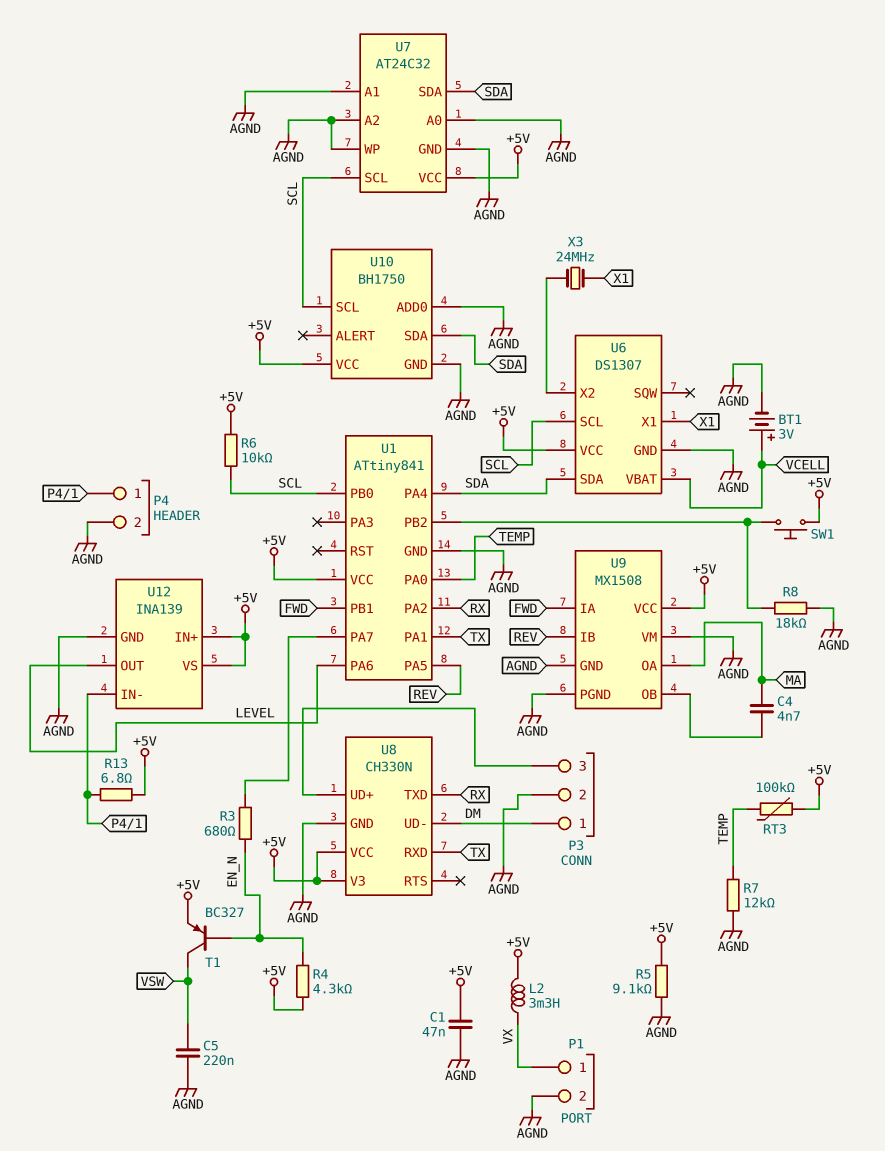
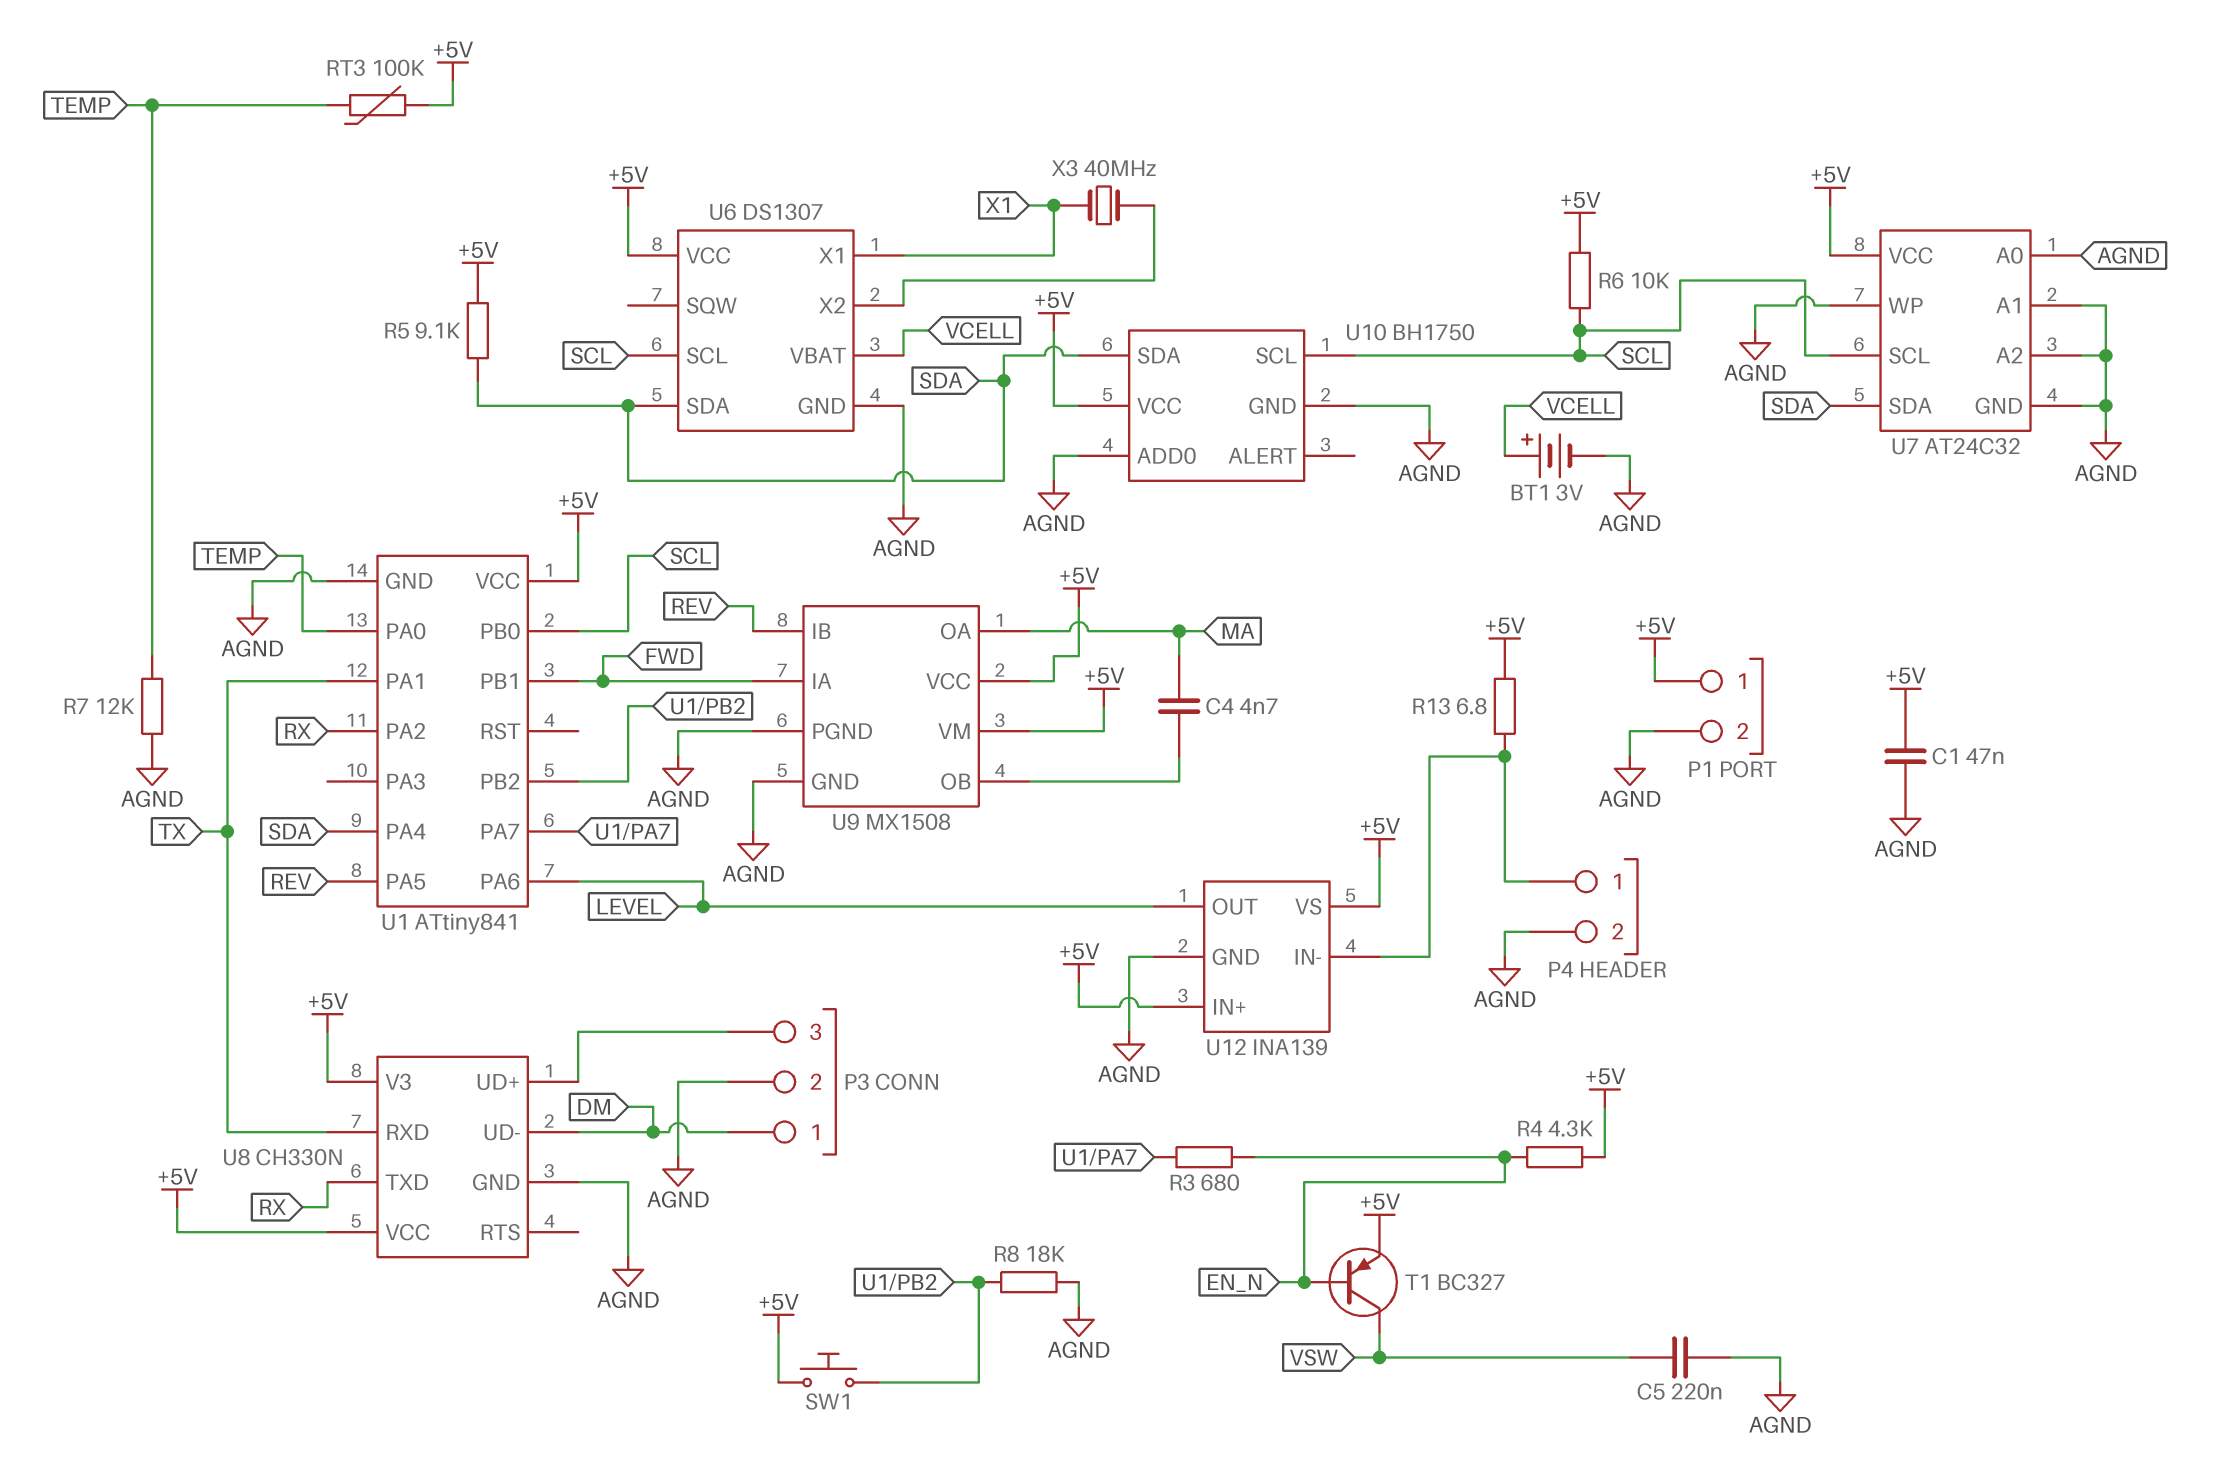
L2: 3.3mH (+5V, VX) -> none
P1 pin 1: VX -> +5V
R5: 9.1k (+5V, AGND) -> 9.1k (+5V, SDA)
U9 pin VM: AGND -> +5V
X3: 24MHz (U6/X2, X1) -> 40MHz (U6/X2, X1)

